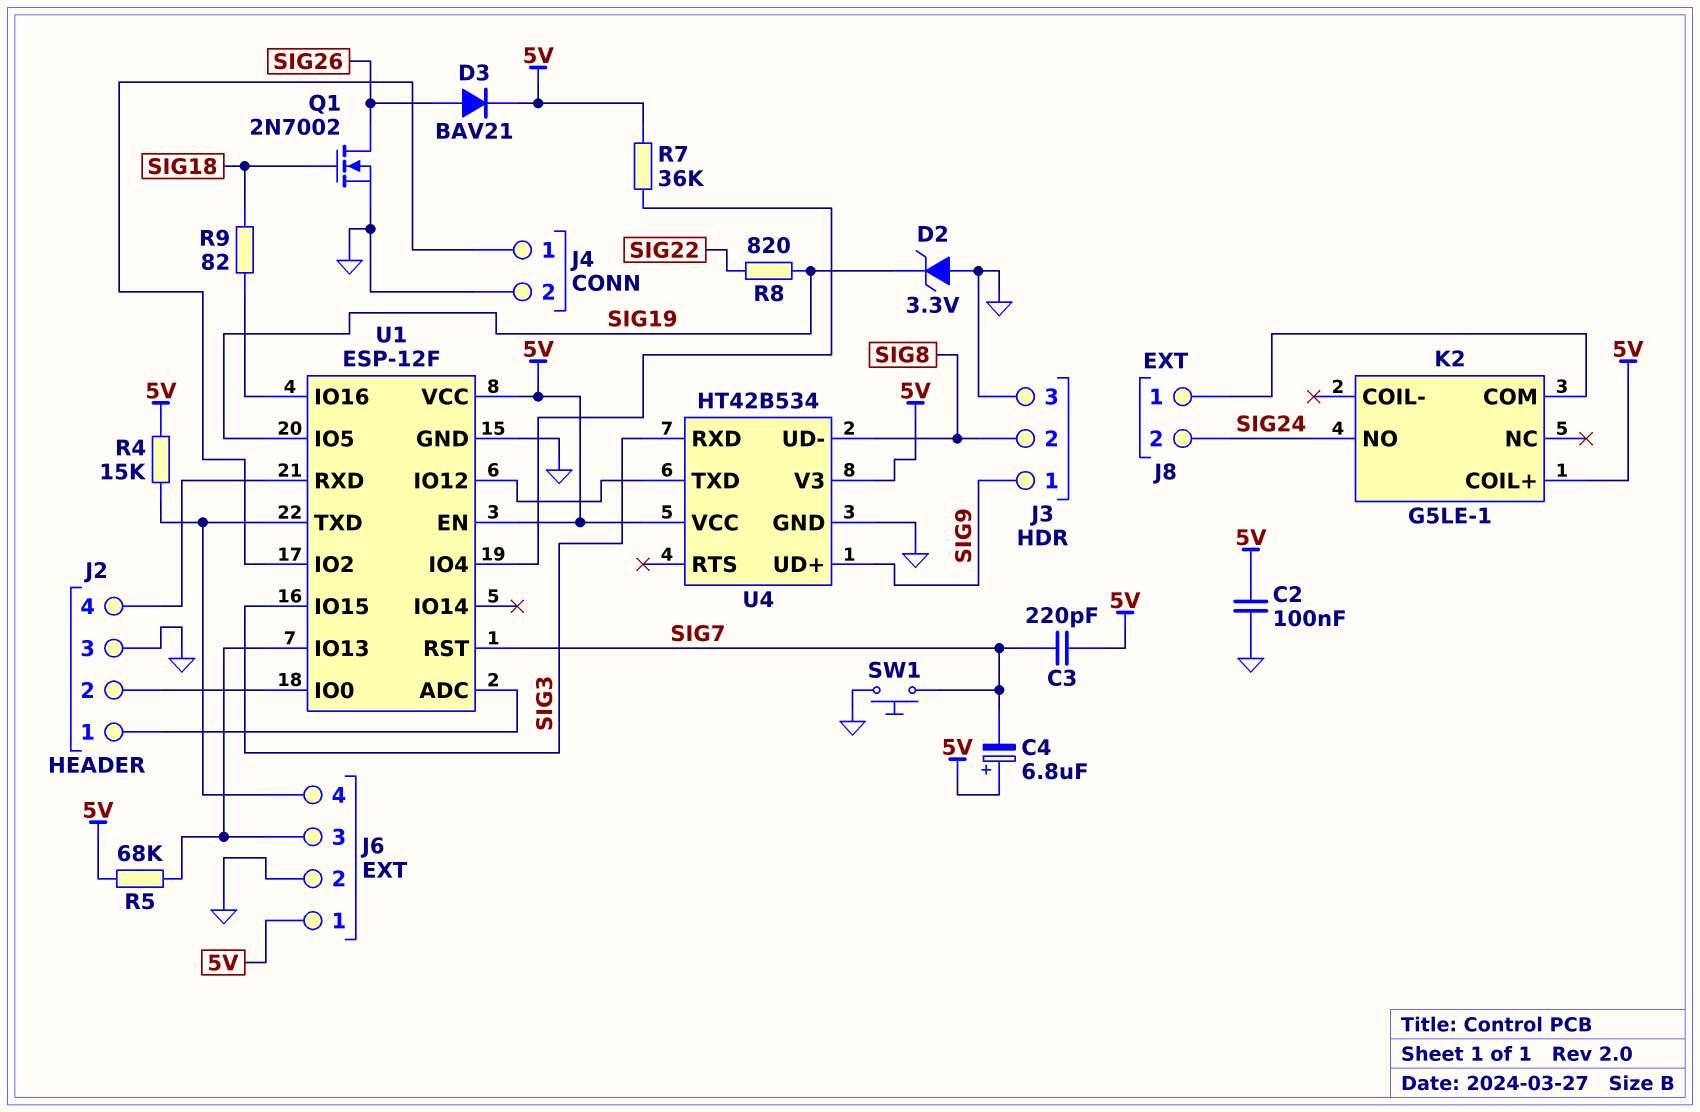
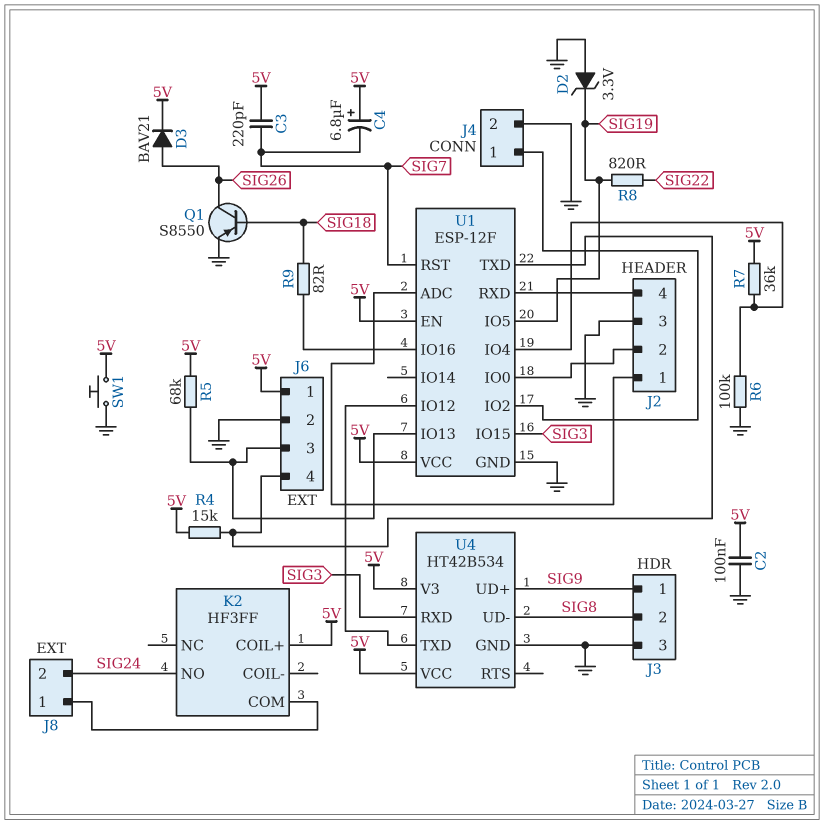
K2: G5LE-1 -> HF3FF
Q1: NMOS 2N7002 (G SIG18, D SIG26, S GND) -> PNP S8550 (B SIG18, C SIG26, E GND)
R6: none -> 100k (GND, U1/IO4)
SW1: button (GND, SIG7) -> button (5V, GND)

